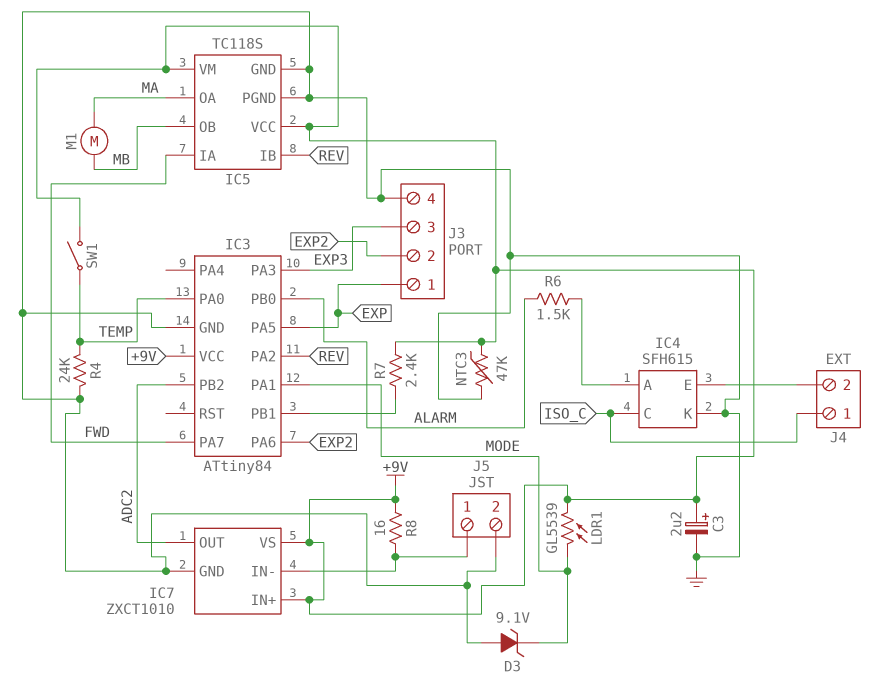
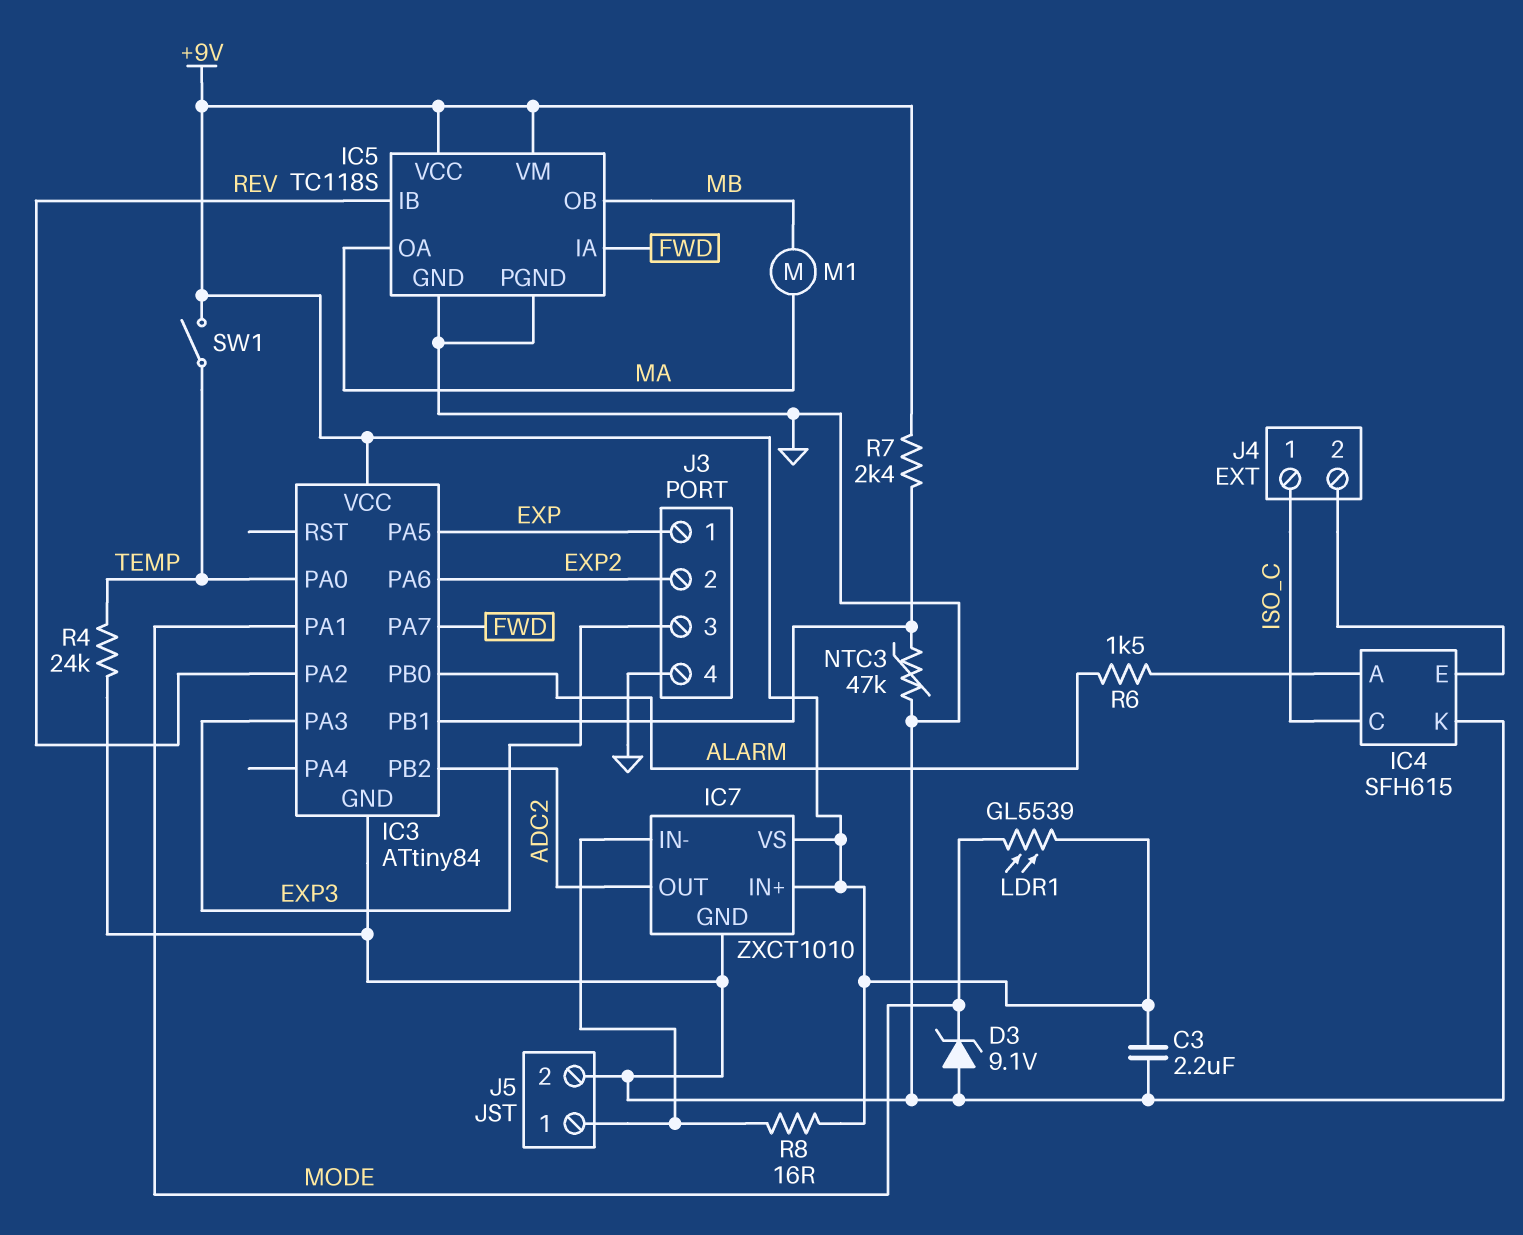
C3: 2.2uF (plus +9V, minus GND) -> 2.2uF (+9V, GND)
NTC3: 47k (+9V, GND) -> 47k (GND, IC3/PB1)

